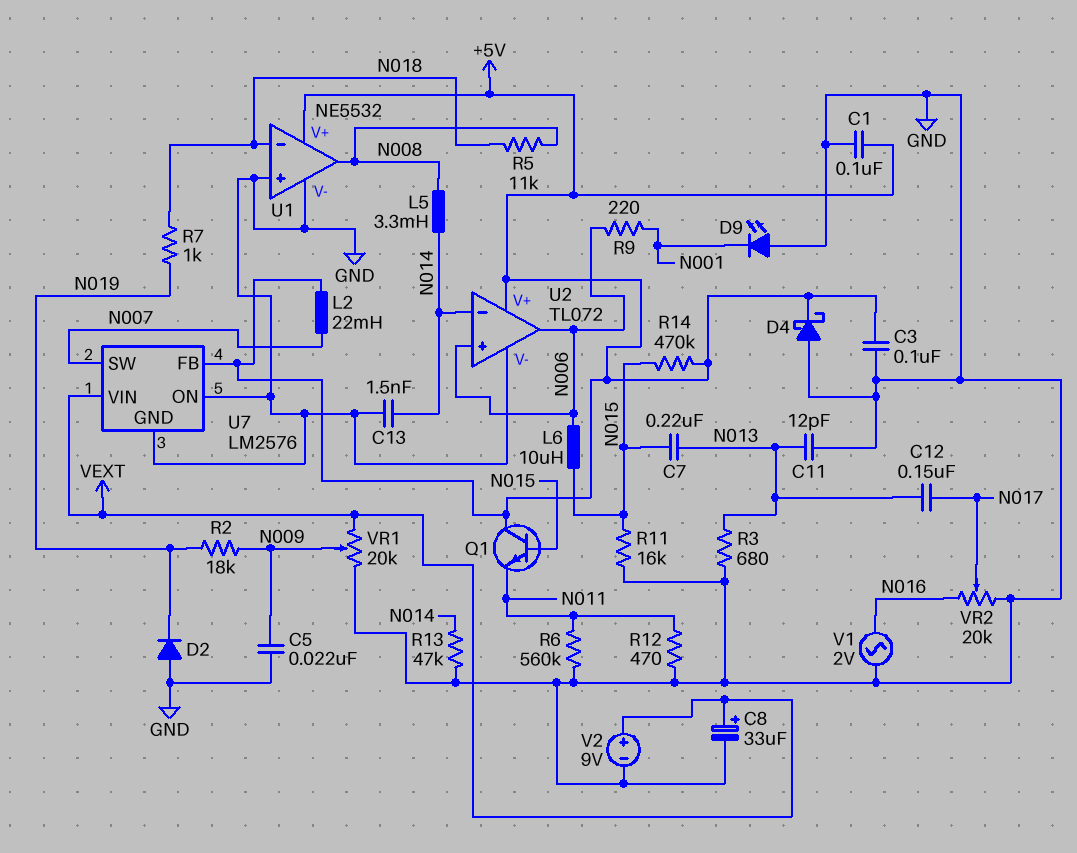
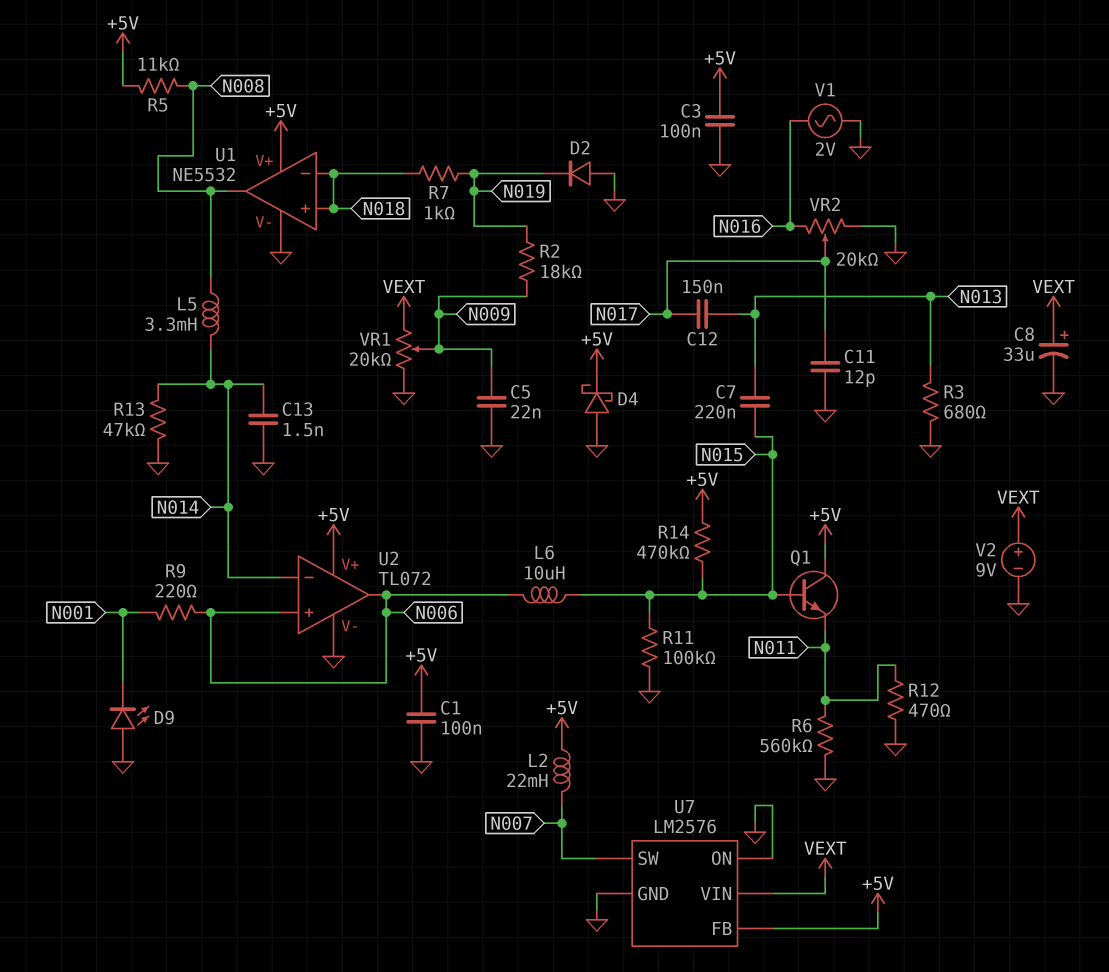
C11: 12pF (GND, N013) -> 12pF (GND, N017)
R5: 11k (N008, N018) -> 11k (+5V, N008)
R11: 16k (GND, N015) -> 100k (GND, N015)
U1 pin in+: GND -> N018

